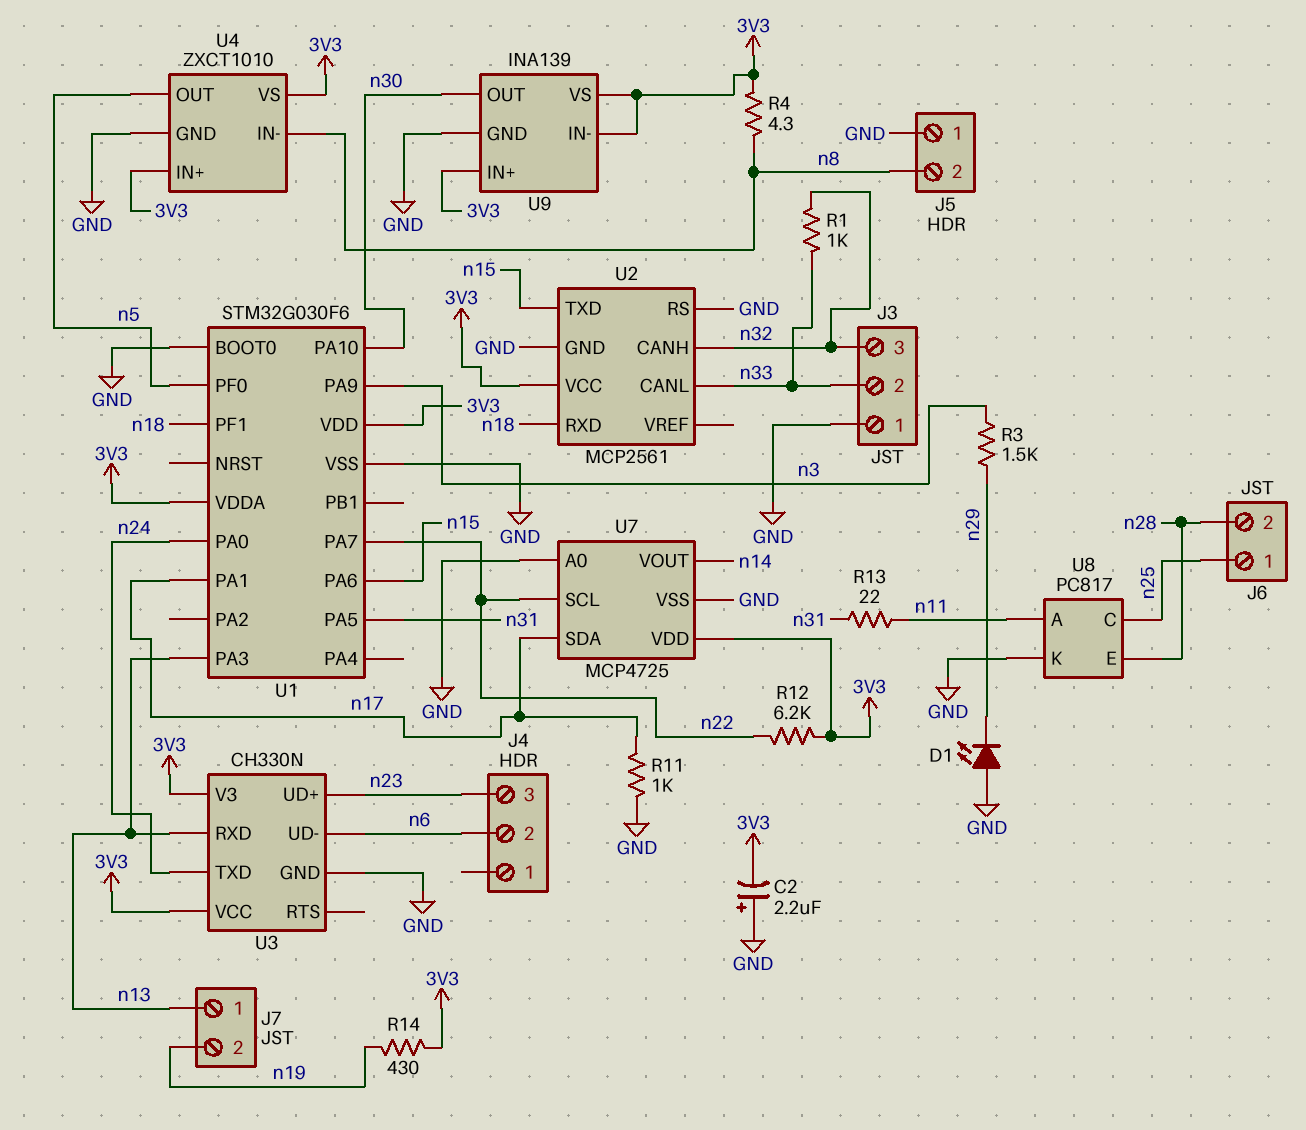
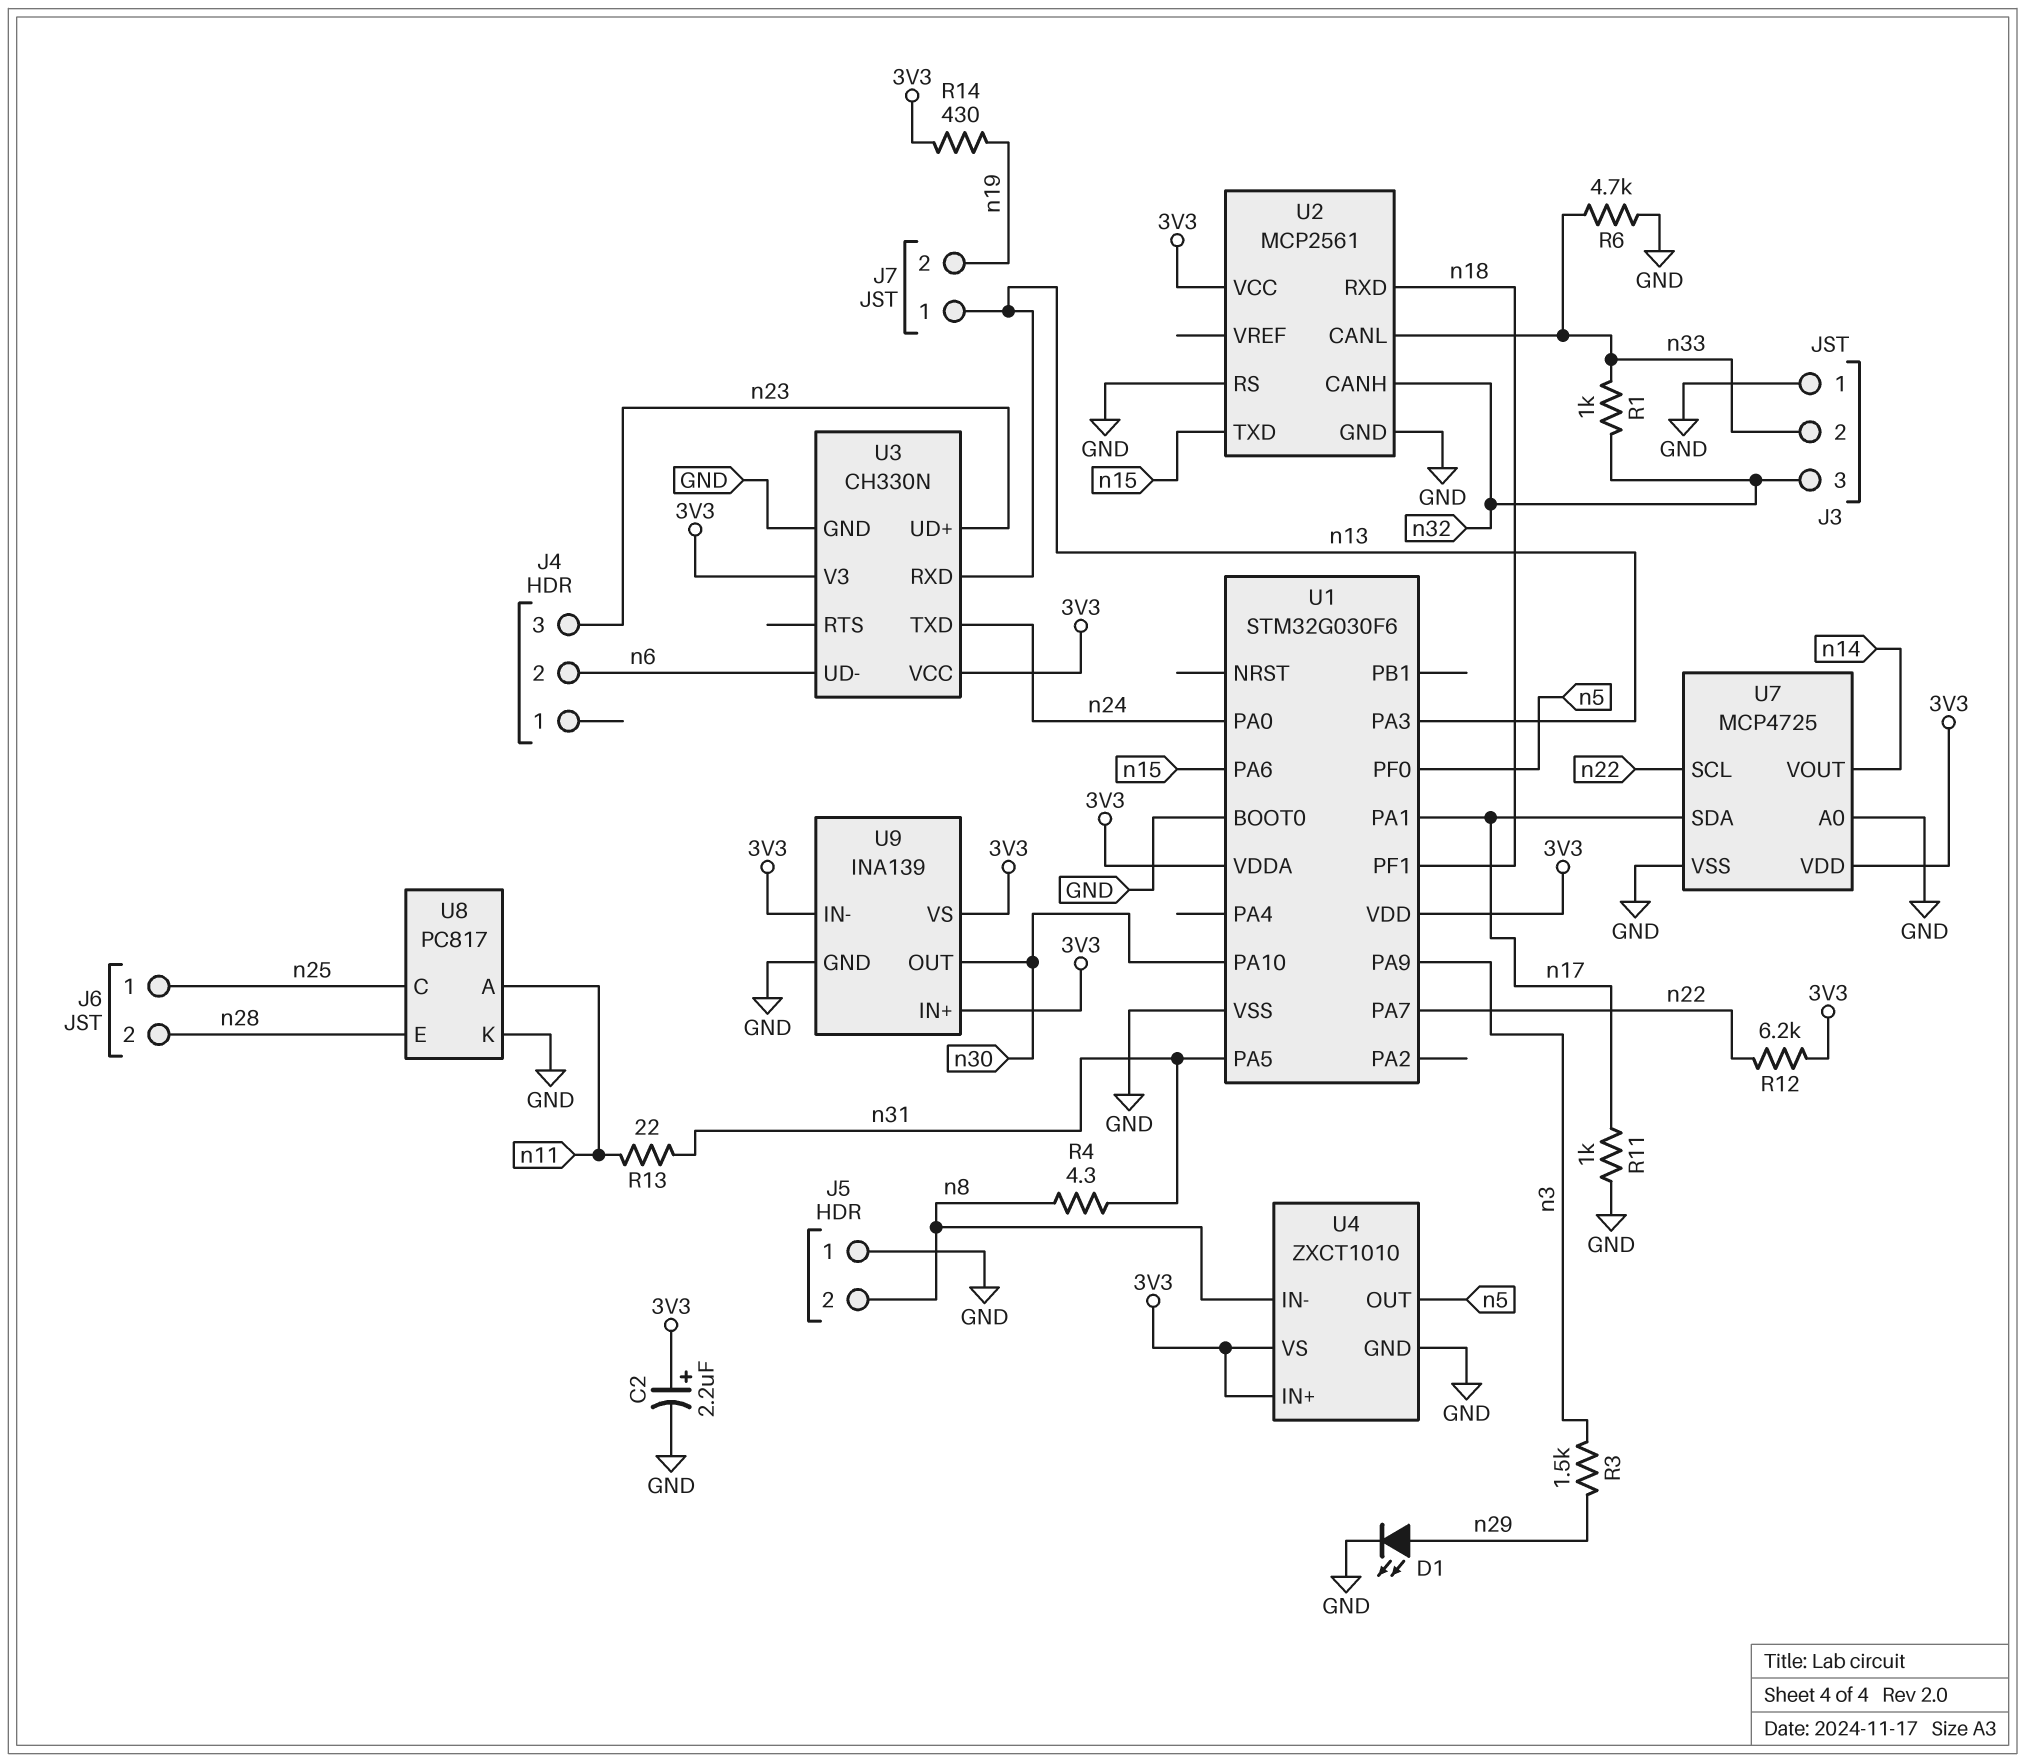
C2: 2.2uF (plus GND, minus 3V3) -> 2.2uF (plus 3V3, minus GND)
D1: LED (A GND, K n29) -> LED (A n29, K GND)
R4: 4.3 (3V3, n8) -> 4.3 (n8, n31)
R6: none -> 4.7k (GND, n33)

